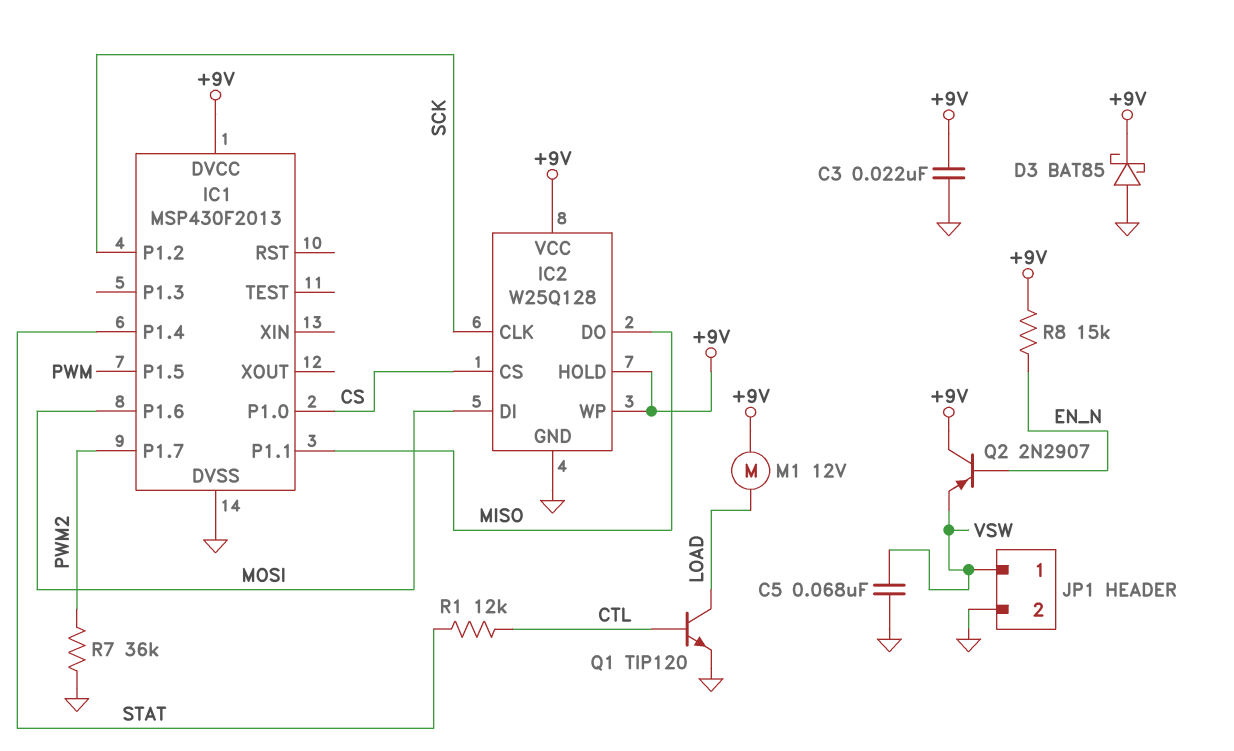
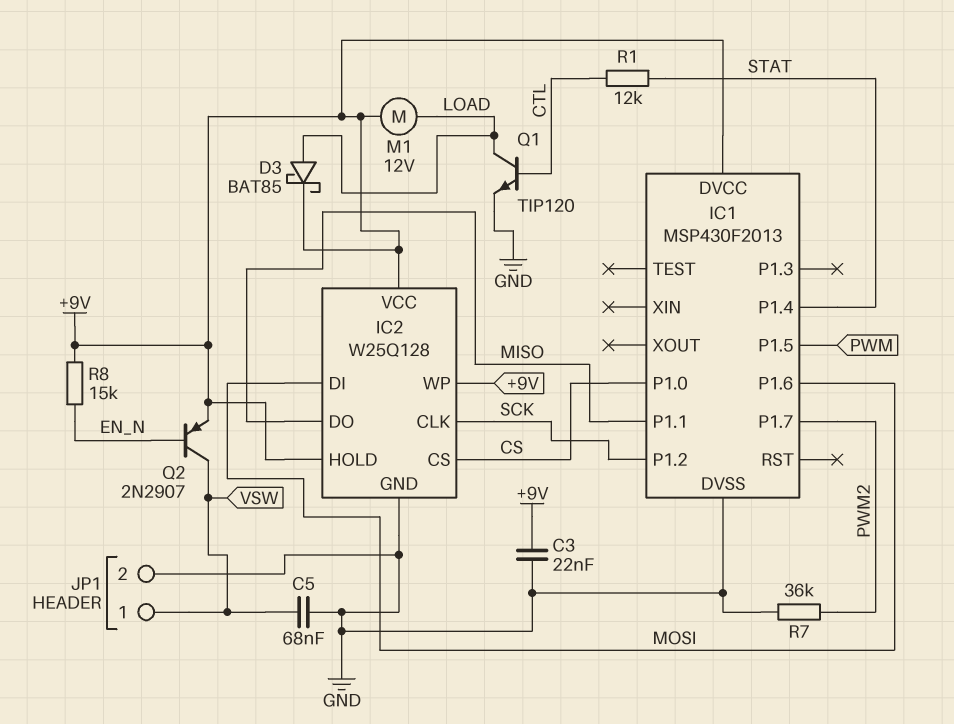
D3: schottky BAT85 (A GND, K +9V) -> schottky BAT85 (A LOAD, K +9V)
Q2: PNP 2N2907 (B EN_N, C +9V, E VSW) -> PNP 2N2907 (B EN_N, C VSW, E +9V)

